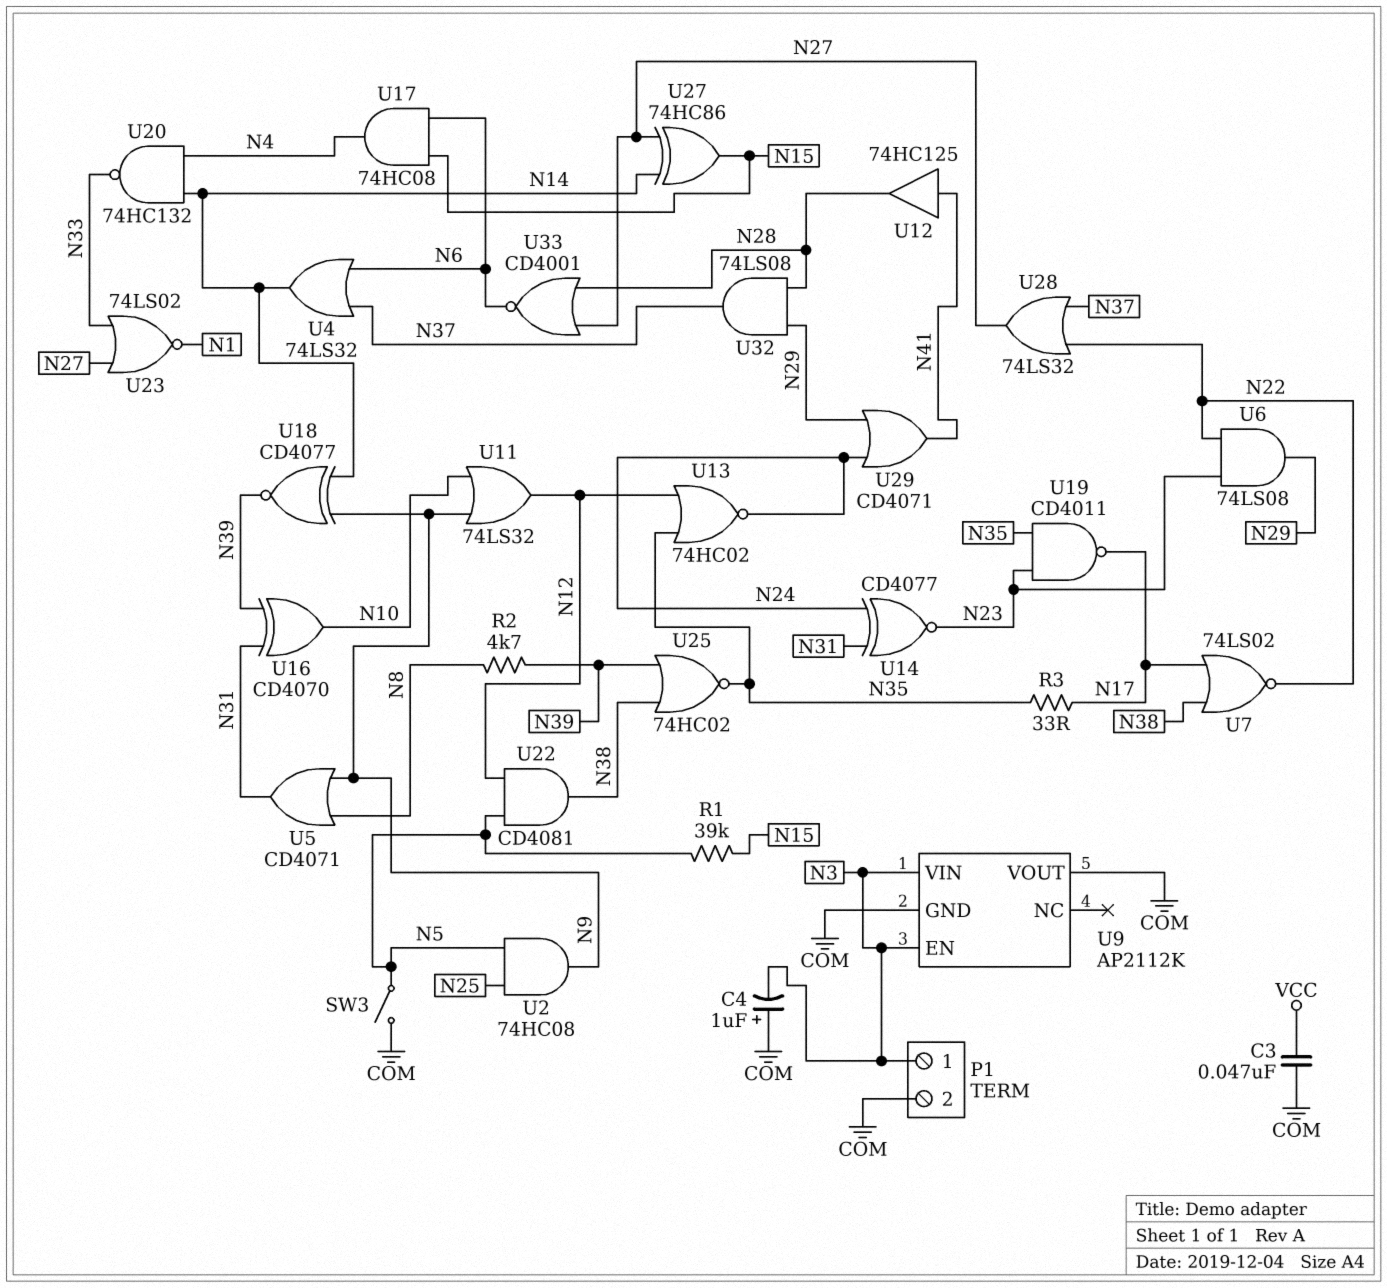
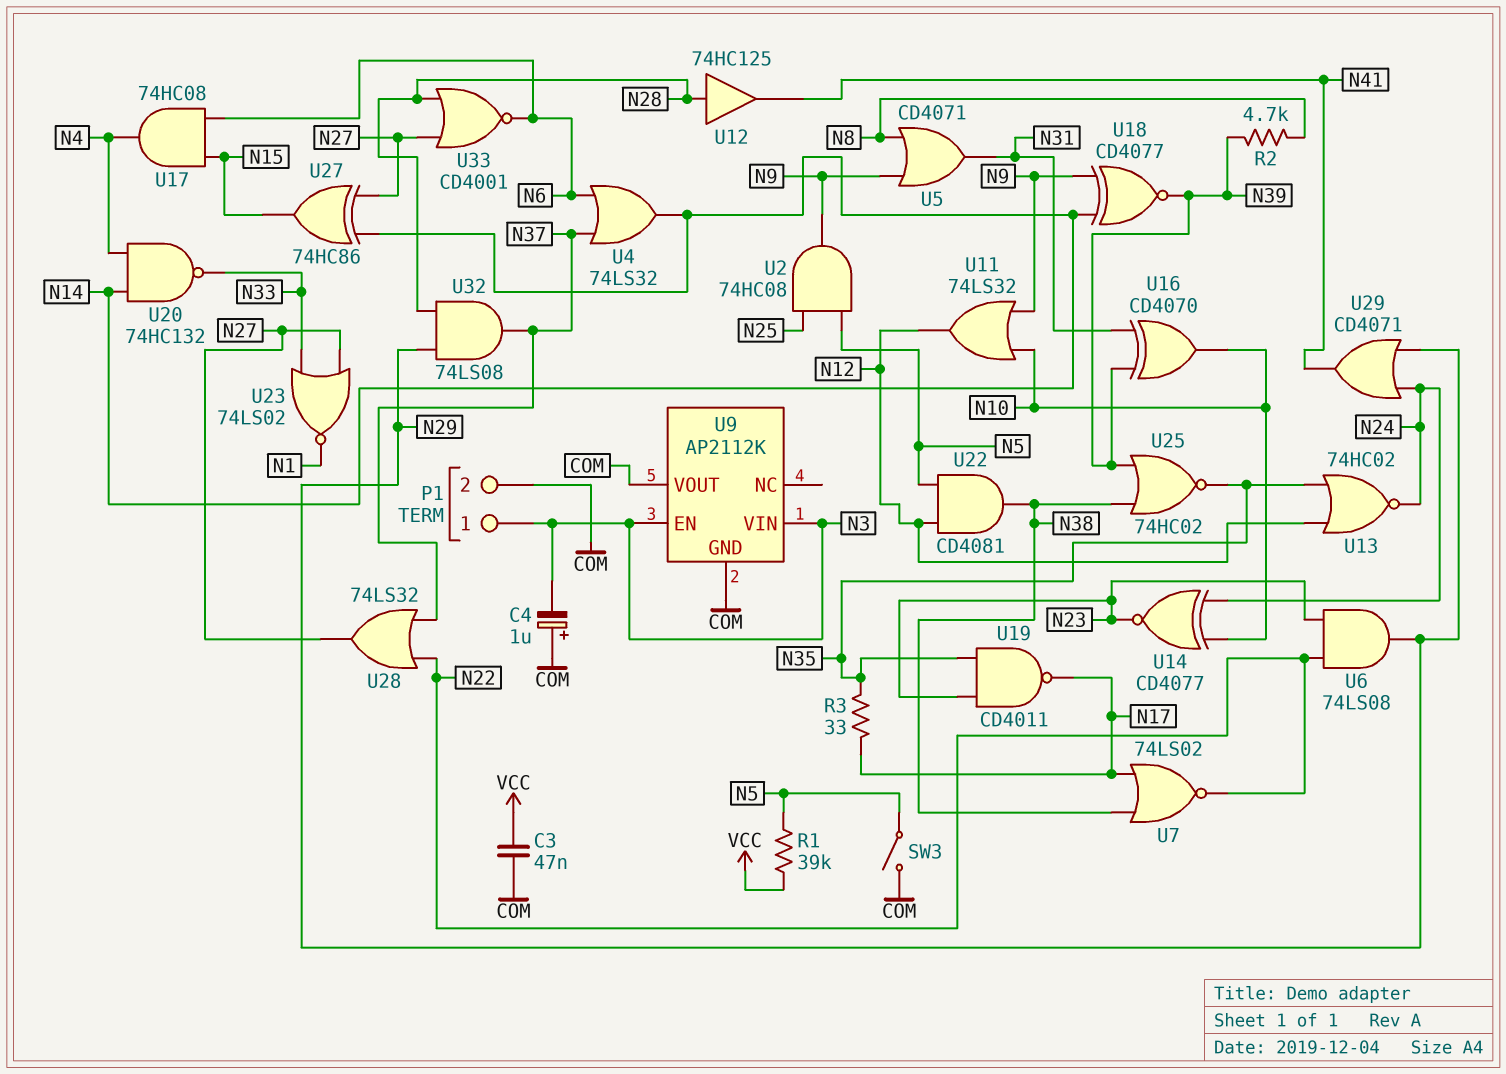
R1: 39k (N5, N15) -> 39k (N5, VCC)
U12: buffer 74HC125 (in N41, out N28) -> buffer 74HC125 (in N28, out N41)
U14: XNOR CD4077 (in N24, in N31, out N23) -> XNOR CD4077 (in N10, in N24, out N23)

